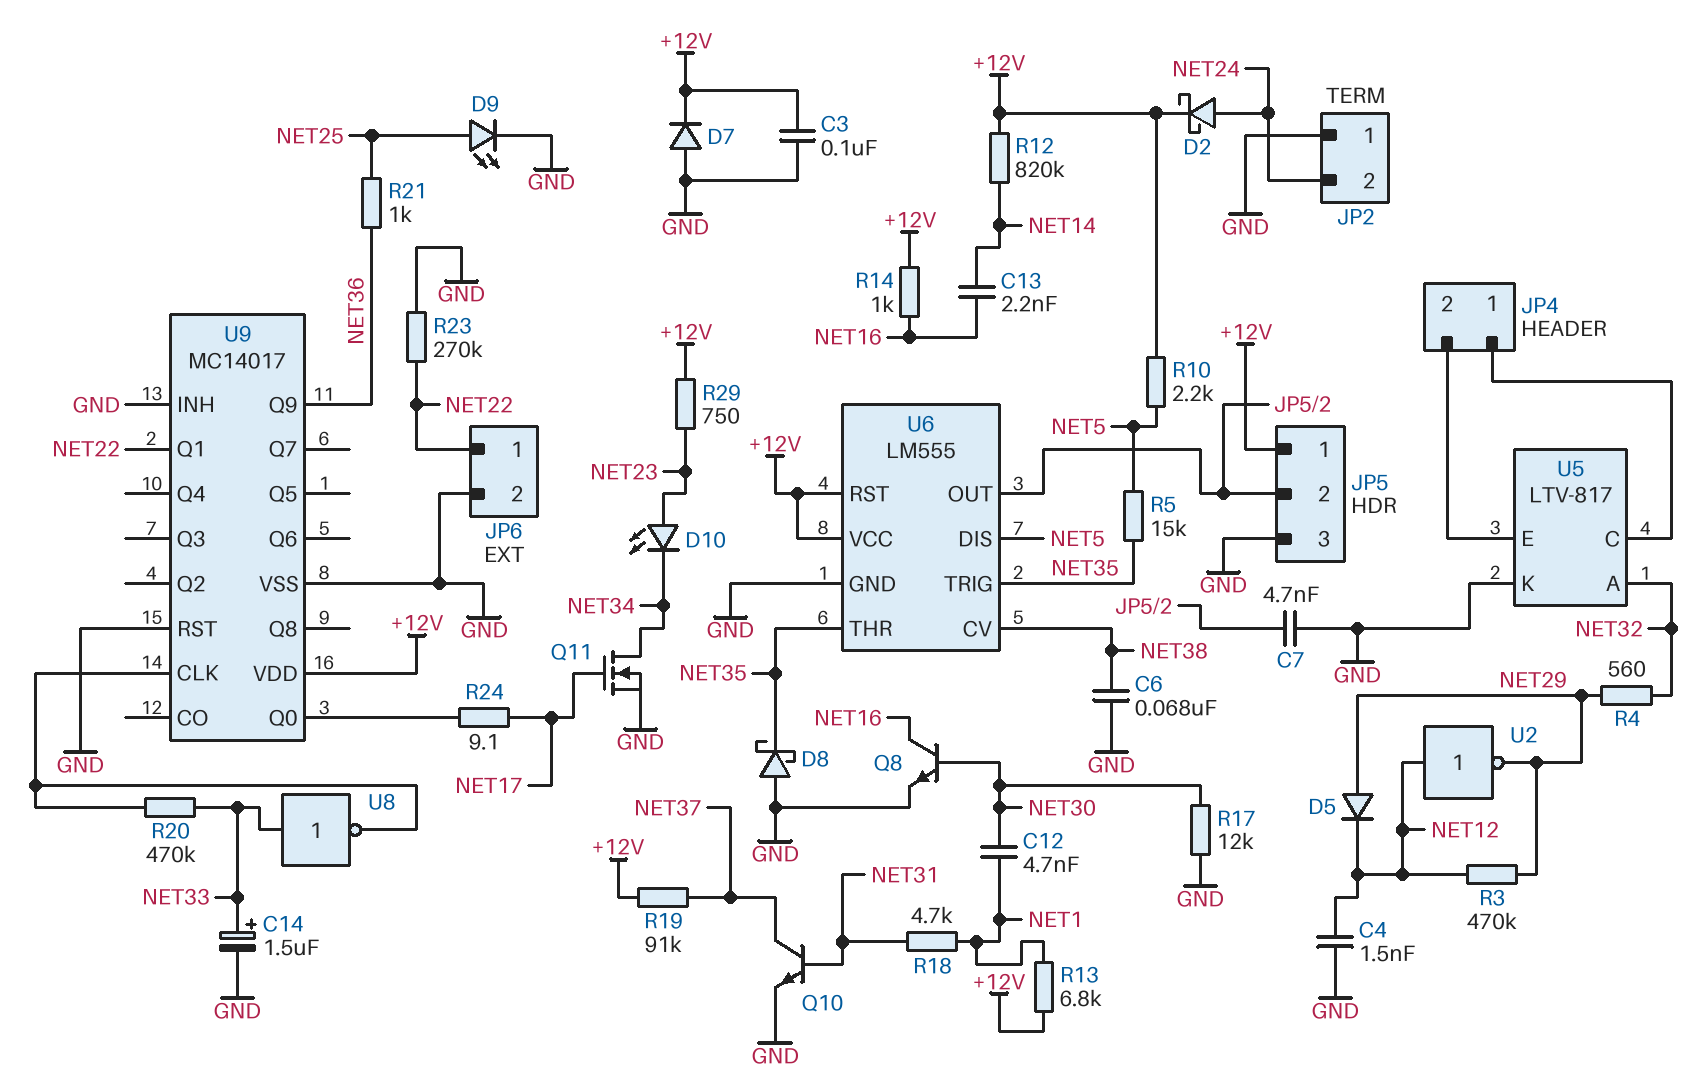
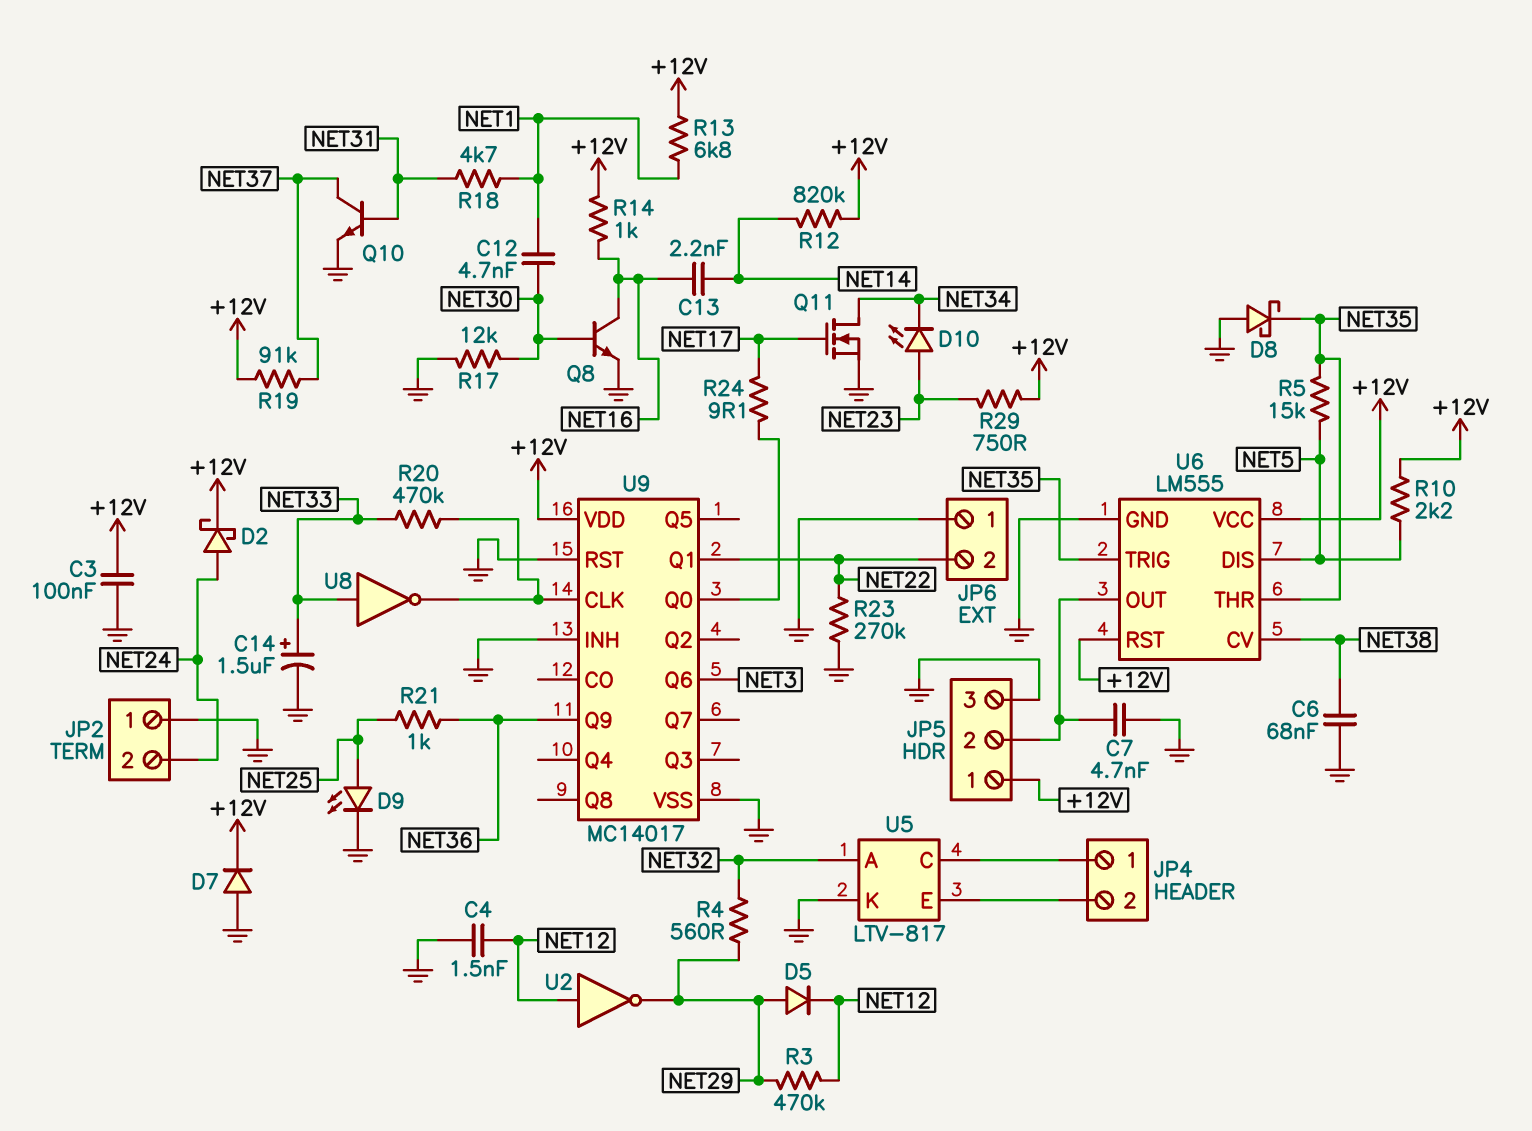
JP6 pin 1: NET22 -> GND
JP6 pin 2: GND -> NET22
U9 pin Q6: none -> NET3

